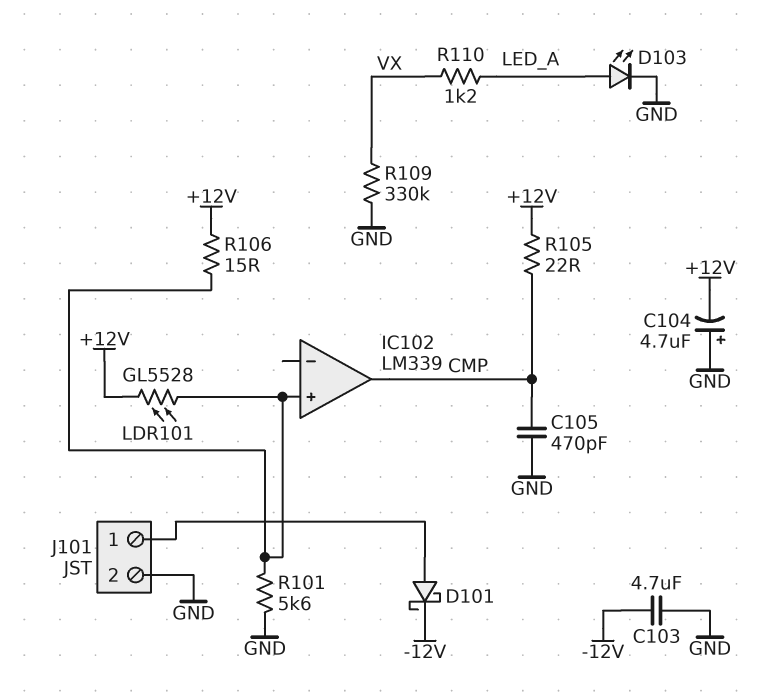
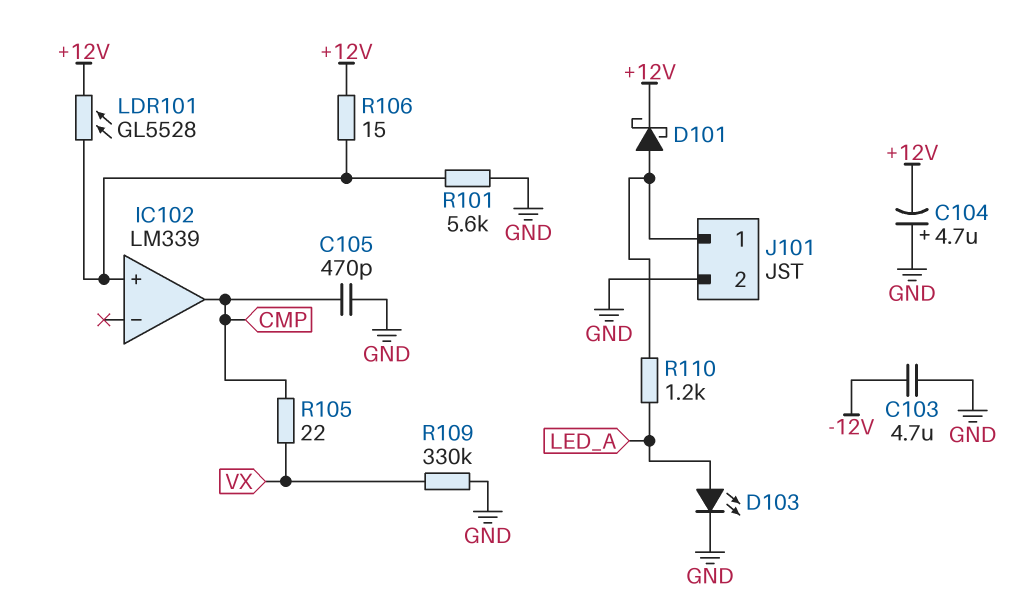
D101: schottky (A J101/1, K -12V) -> schottky (A J101/1, K +12V)
R105: 22 (+12V, CMP) -> 22 (CMP, VX)
R110: 1.2k (LED_A, VX) -> 1.2k (J101/1, LED_A)

